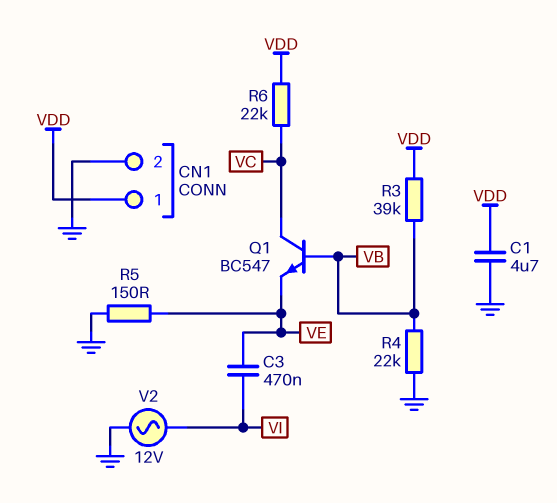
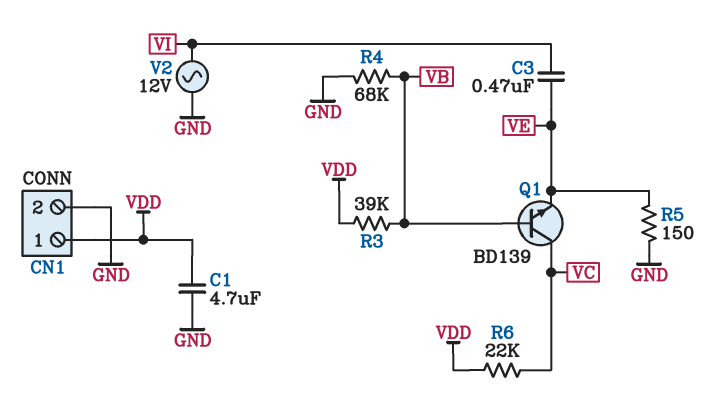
Q1: NPN BC547 (B VB, C VC, E VE) -> NPN BD139 (B VB, C VC, E VE)
R4: 22k (GND, VB) -> 68k (GND, VB)

